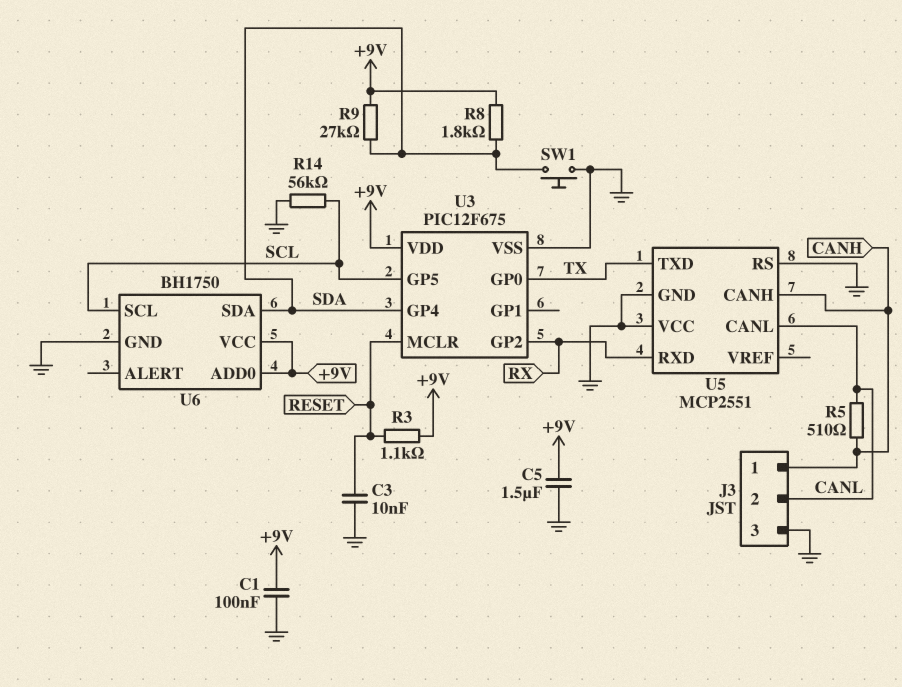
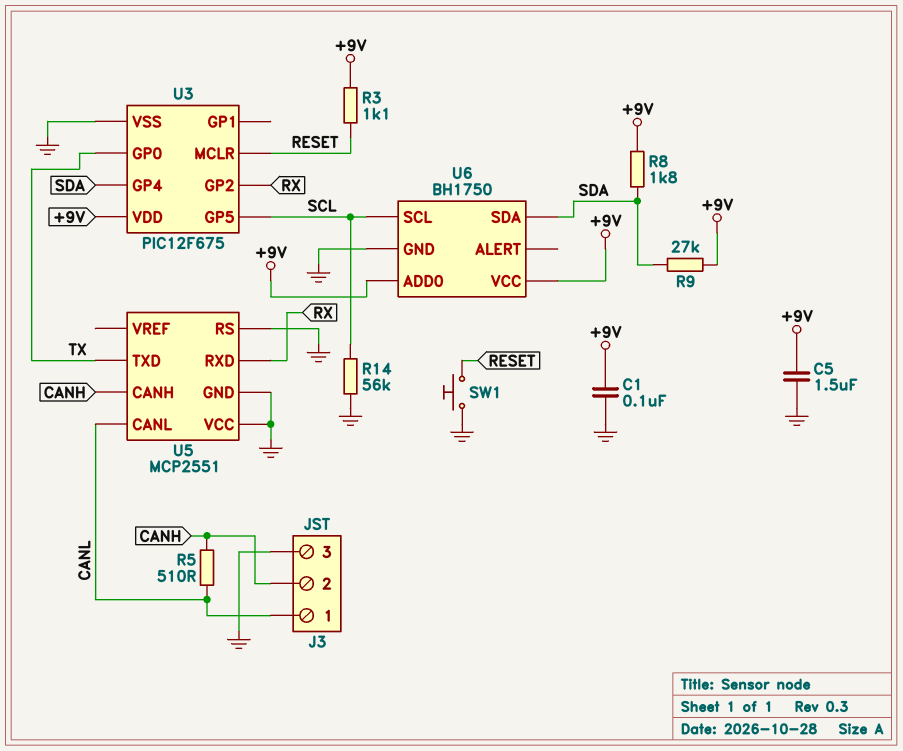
C3: 10nF (GND, RESET) -> none
J3 pin 1: CANH -> CANL
J3 pin 2: CANL -> CANH
SW1: button (GND, SDA) -> button (GND, RESET)

